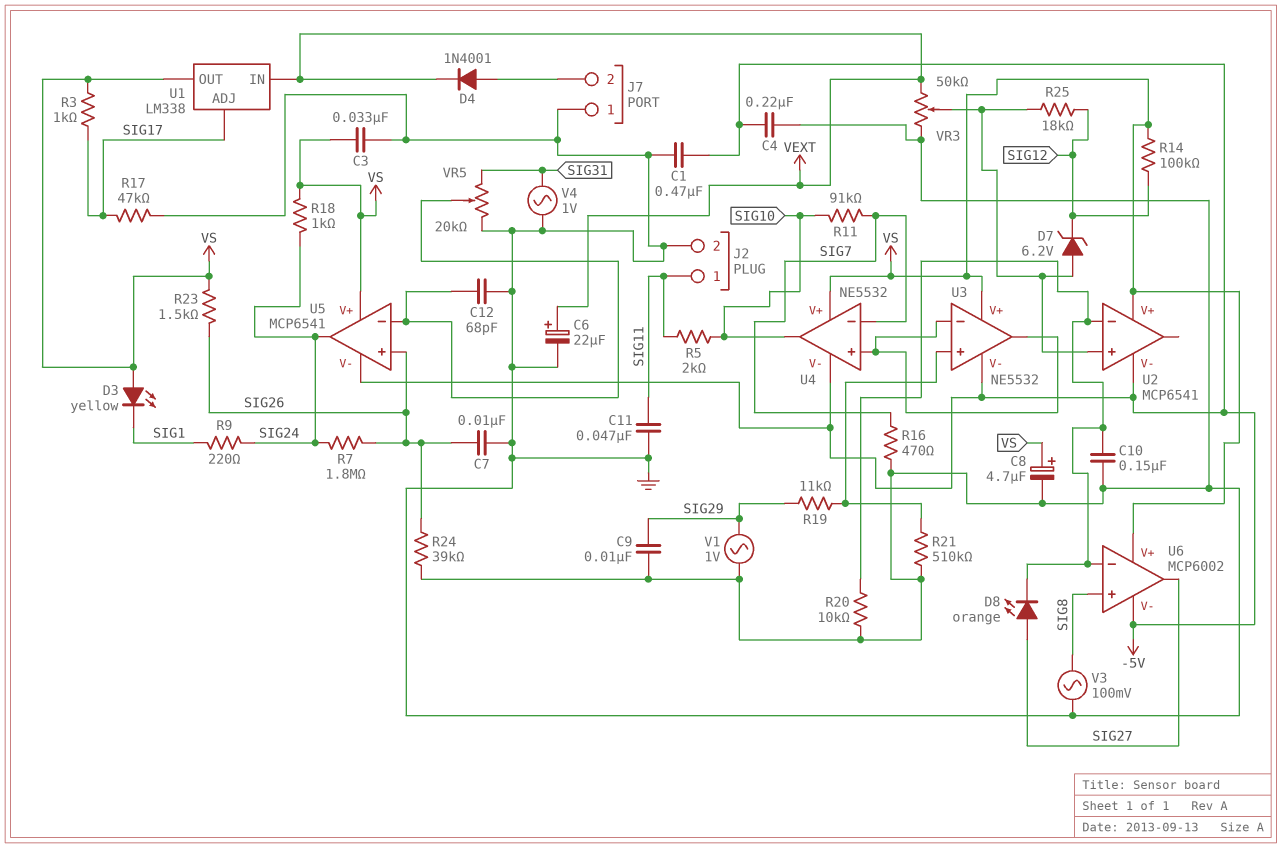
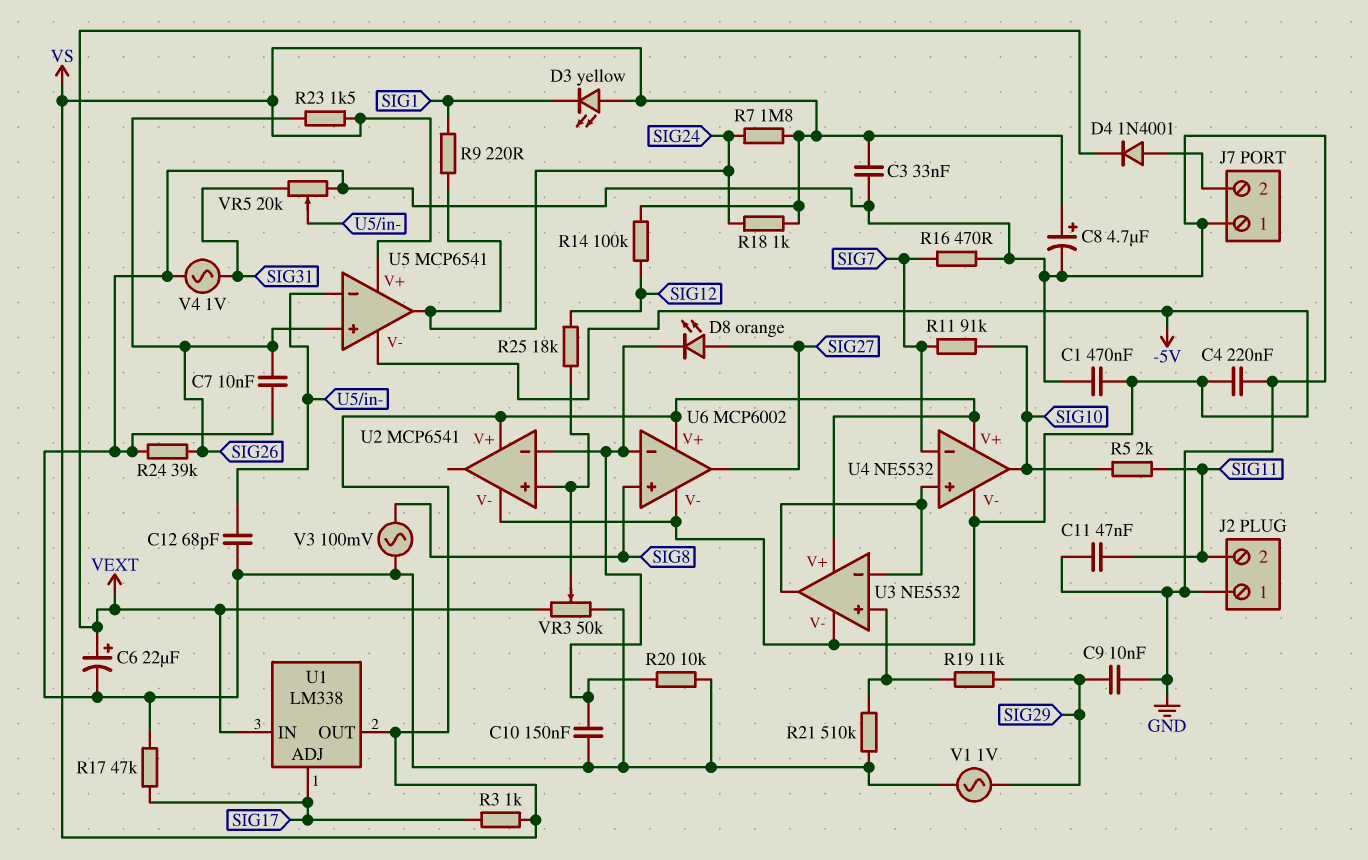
D7: zener 6.2V (A U2/in+, K SIG12) -> none
J2 pin 1: SIG11 -> GND
J2 pin 2: GND -> SIG11
R7: 1.8M (SIG24, SIG26) -> 1.8M (SIG24, VS)

